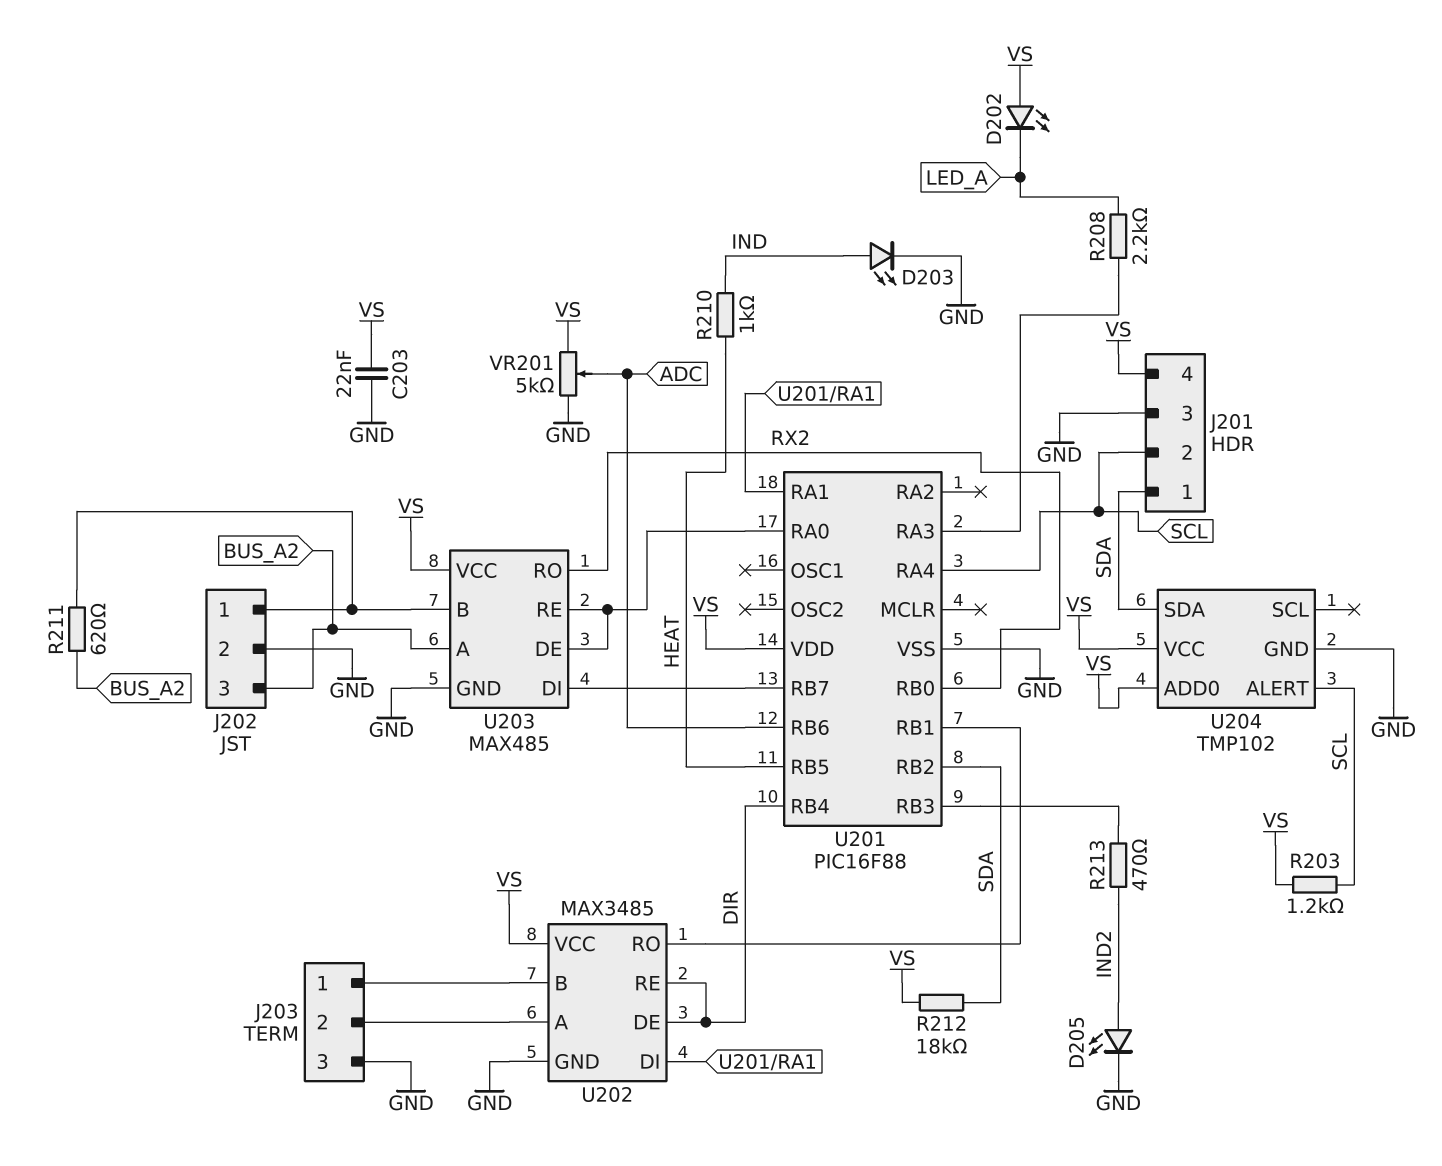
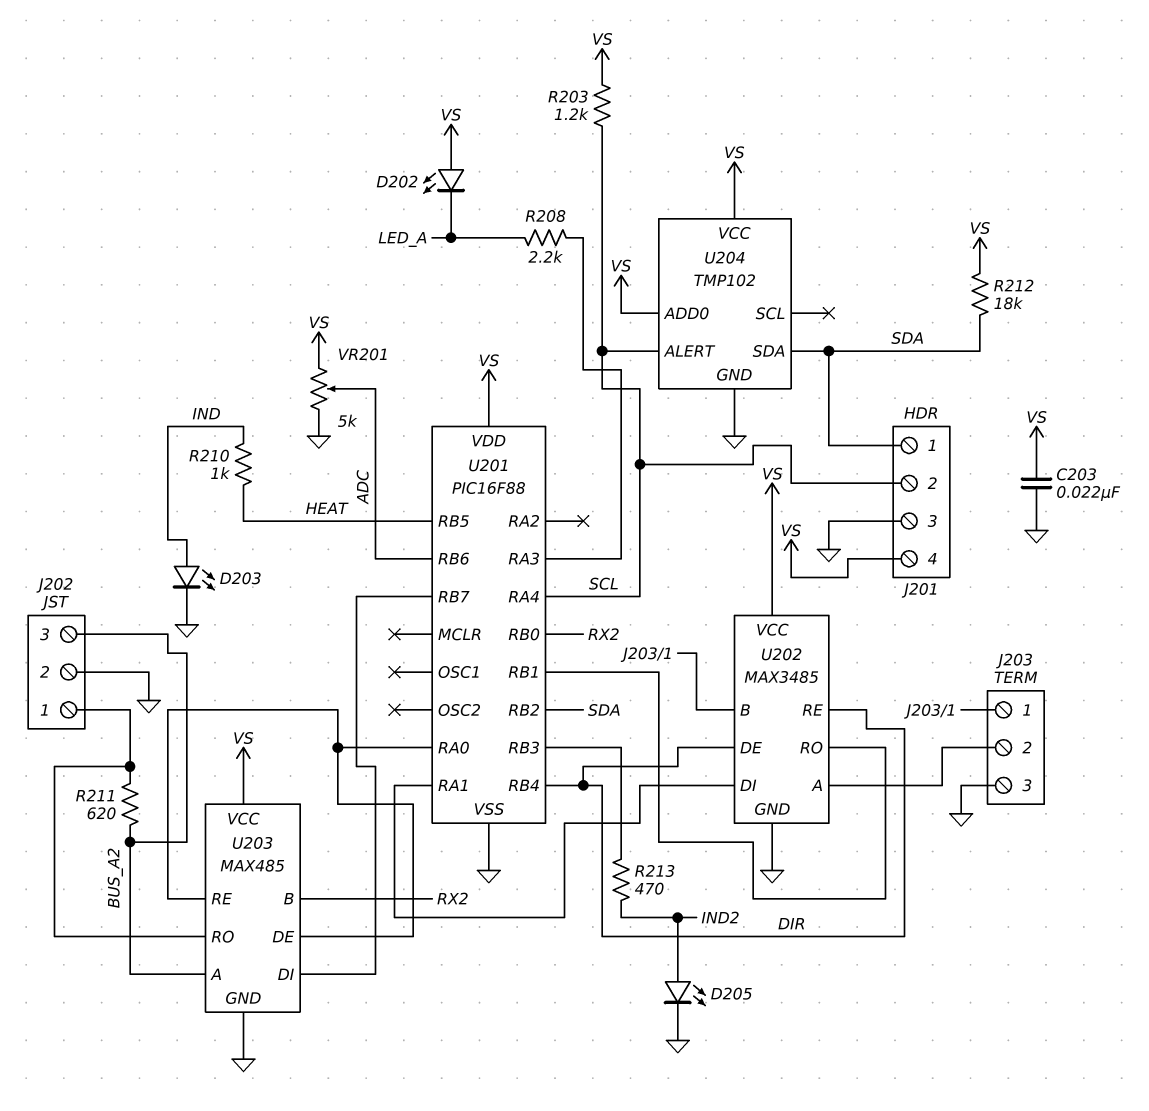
U203 pin B: J202/1 -> RX2
U203 pin RO: RX2 -> J202/1

